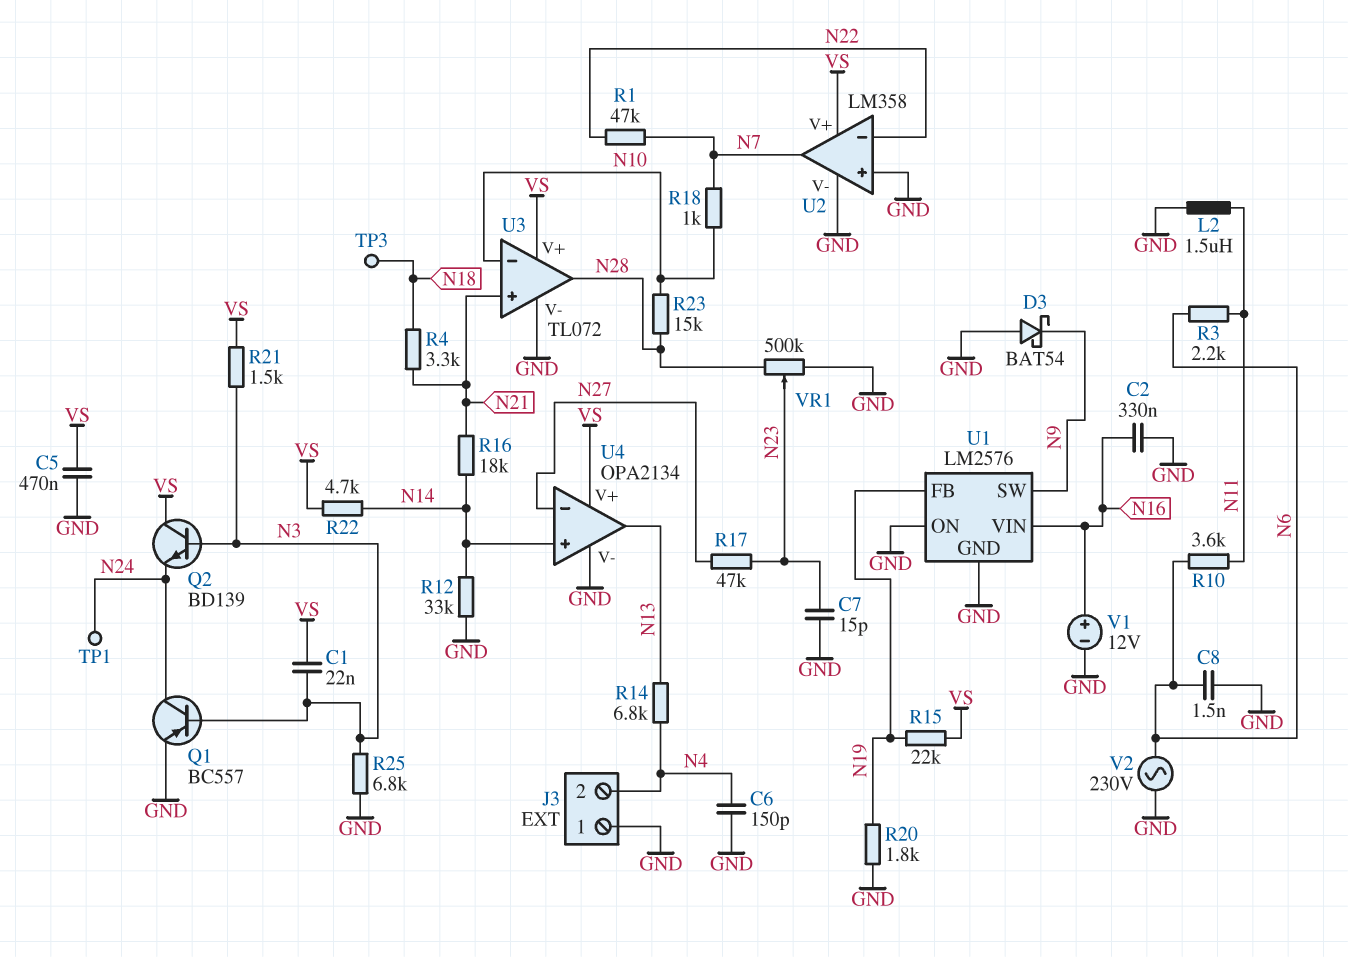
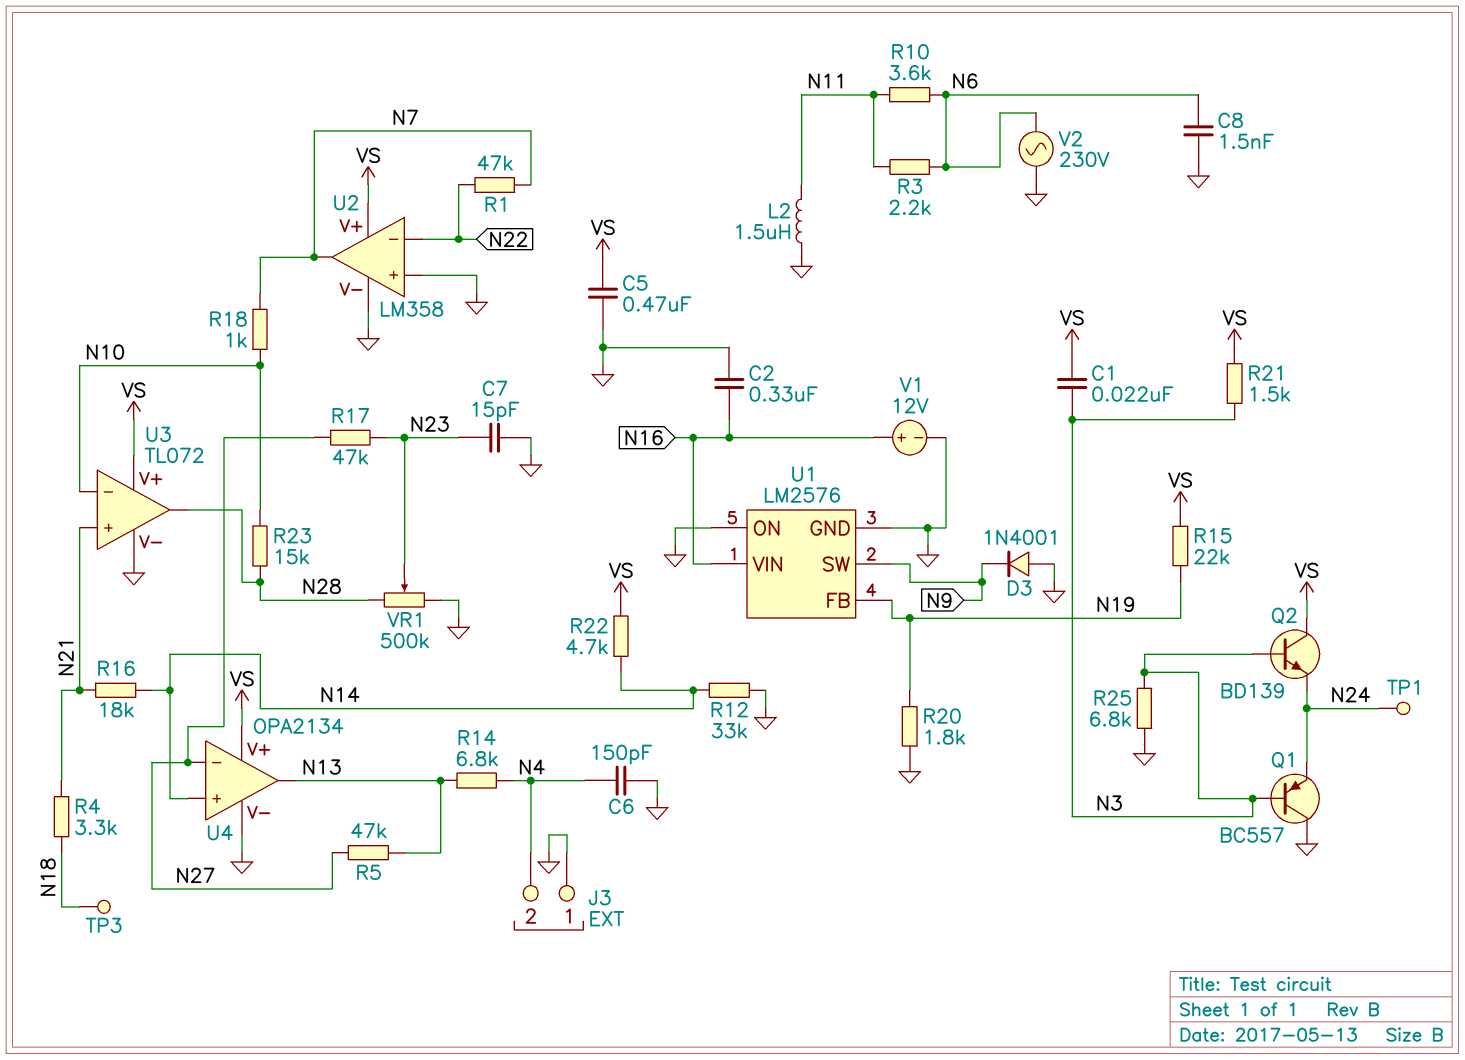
D3: schottky BAT54 (A GND, K N9) -> diode 1N4001 (A GND, K N9)
Q1: PNP BC557 (B N3, C N24, E GND) -> PNP BC557 (B N3, C GND, E N24)
R5: none -> 47k (N13, N27)

